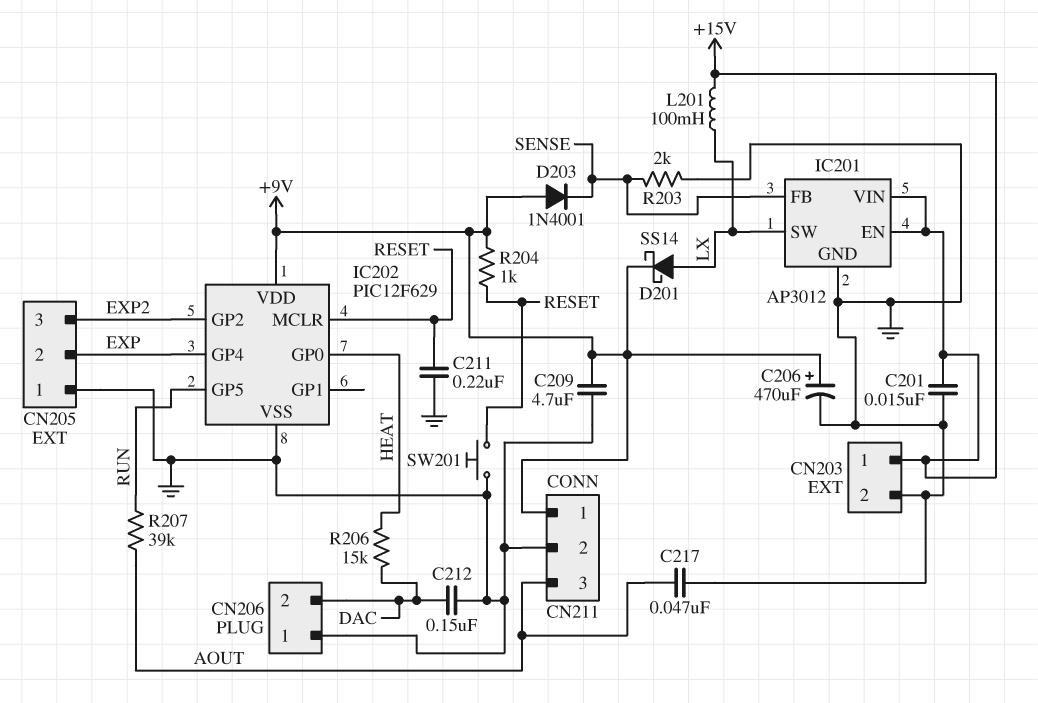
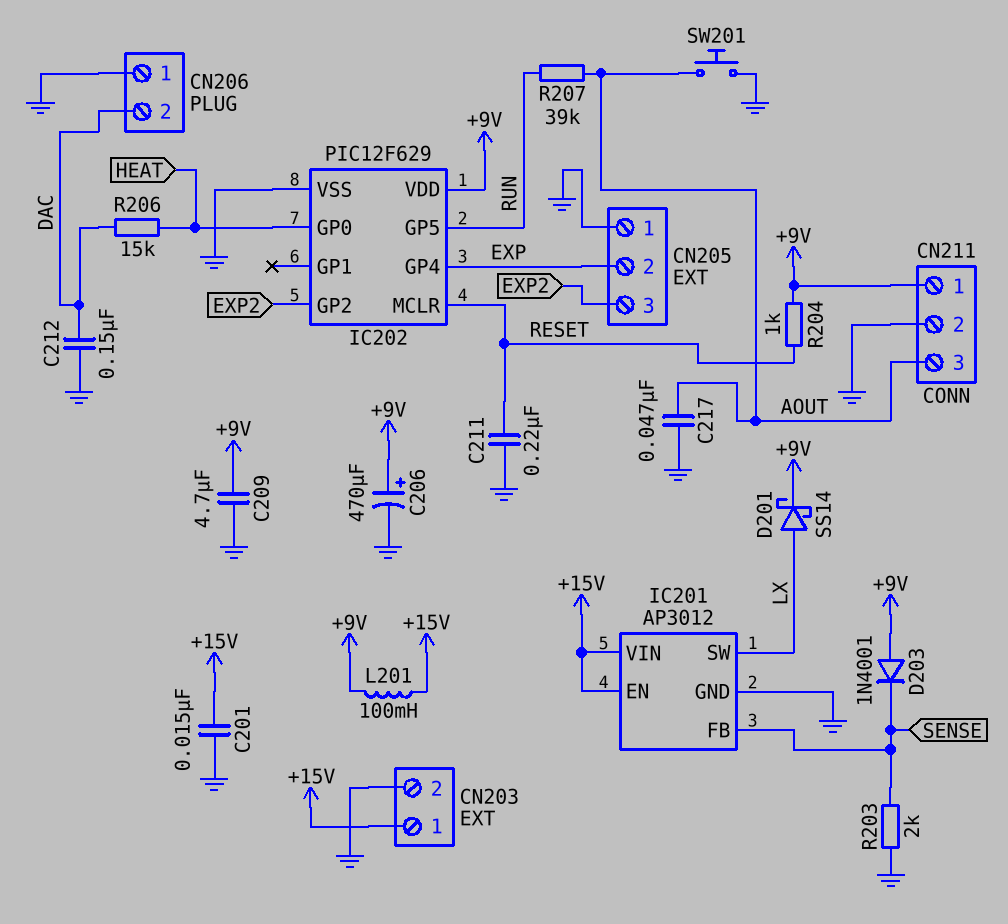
L201: 100mH (+15V, LX) -> 100mH (+9V, +15V)
SW201: button (GND, RESET) -> button (AOUT, GND)

